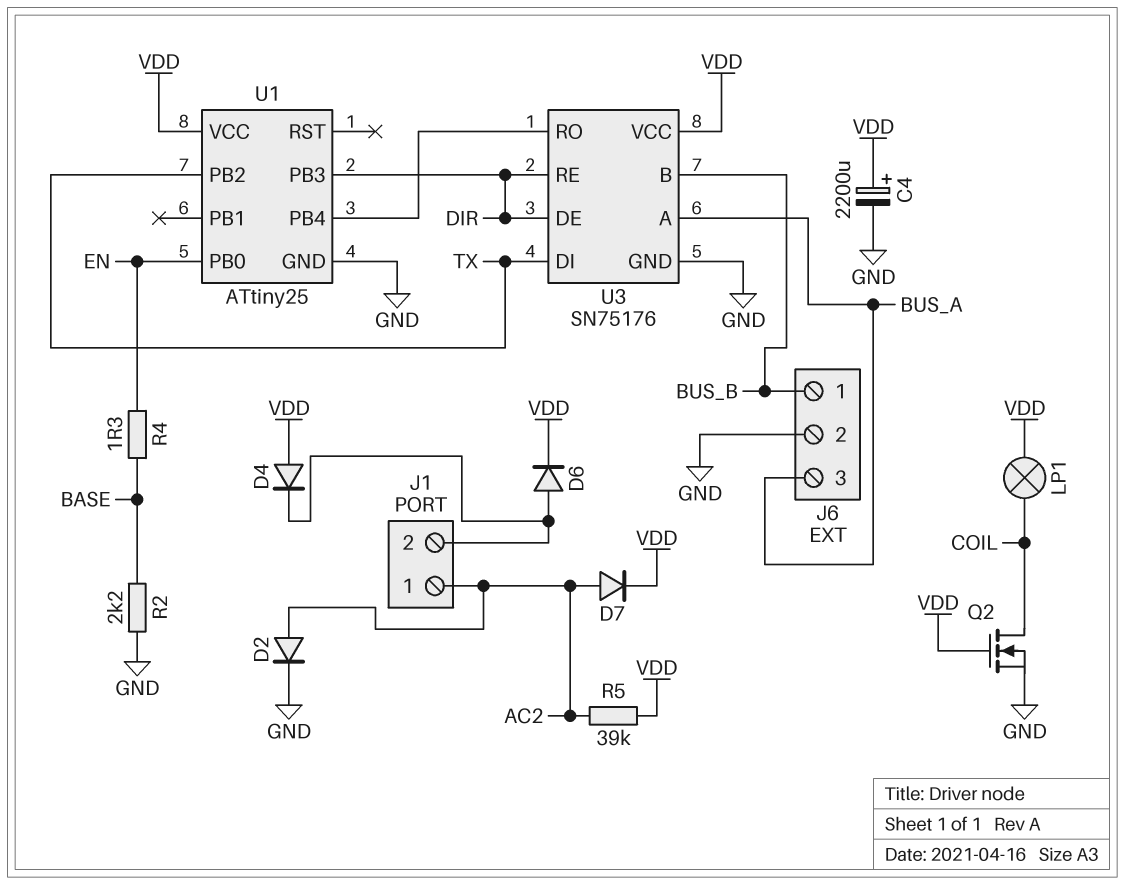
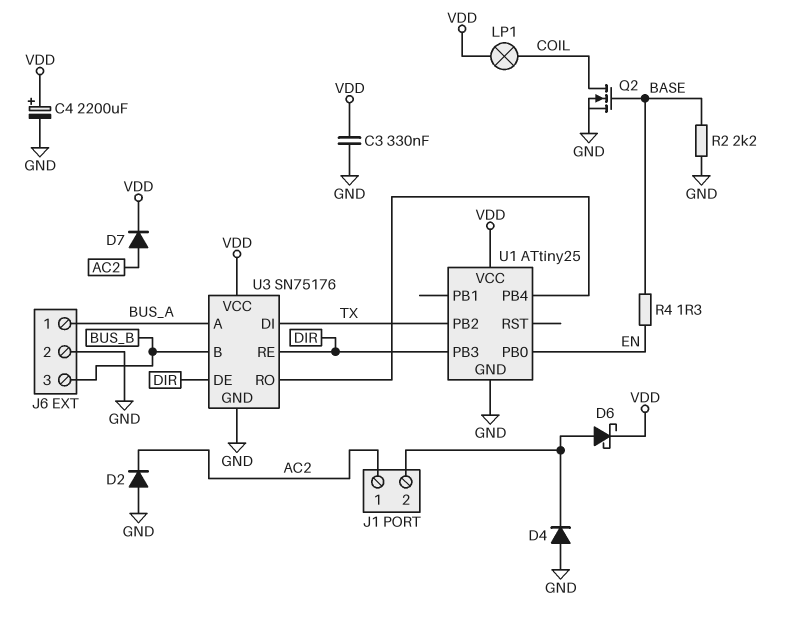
C3: none -> 330nF (GND, VDD)
D2: diode (A AC2, K GND) -> diode (A GND, K AC2)
D4: diode (A VDD, K J1/2) -> diode (A GND, K J1/2)
D6: diode (A J1/2, K VDD) -> schottky (A J1/2, K VDD)
J6 pin 1: BUS_B -> BUS_A
J6 pin 3: BUS_A -> BUS_B
Q2: NMOS (G VDD, D COIL, S GND) -> NMOS (G BASE, D COIL, S GND)
R5: 39k (AC2, VDD) -> none

